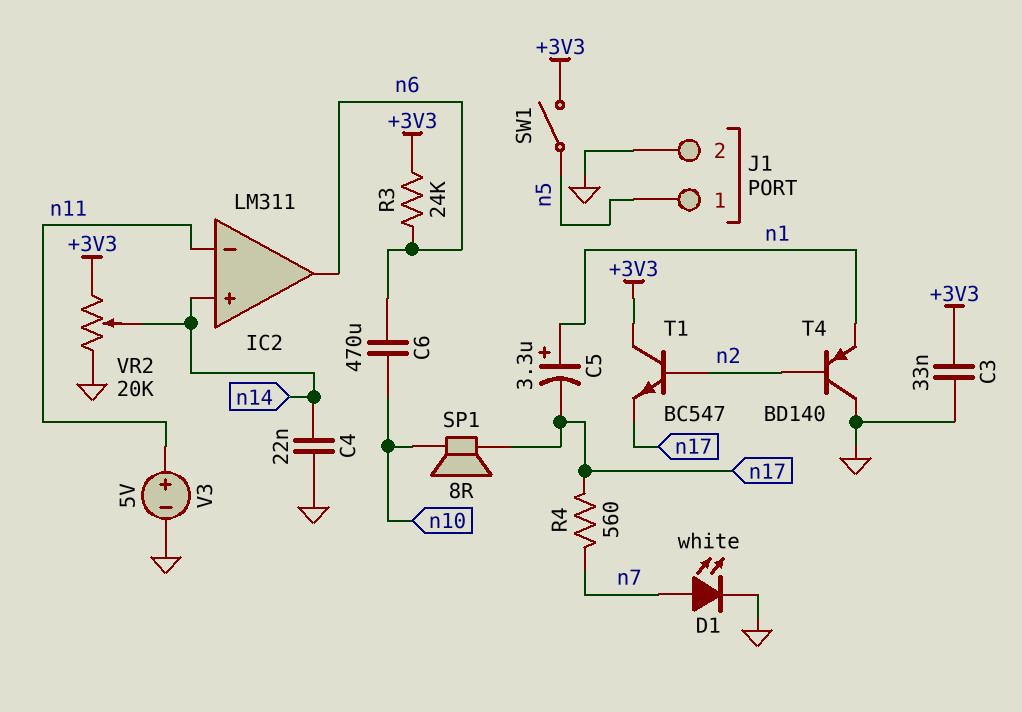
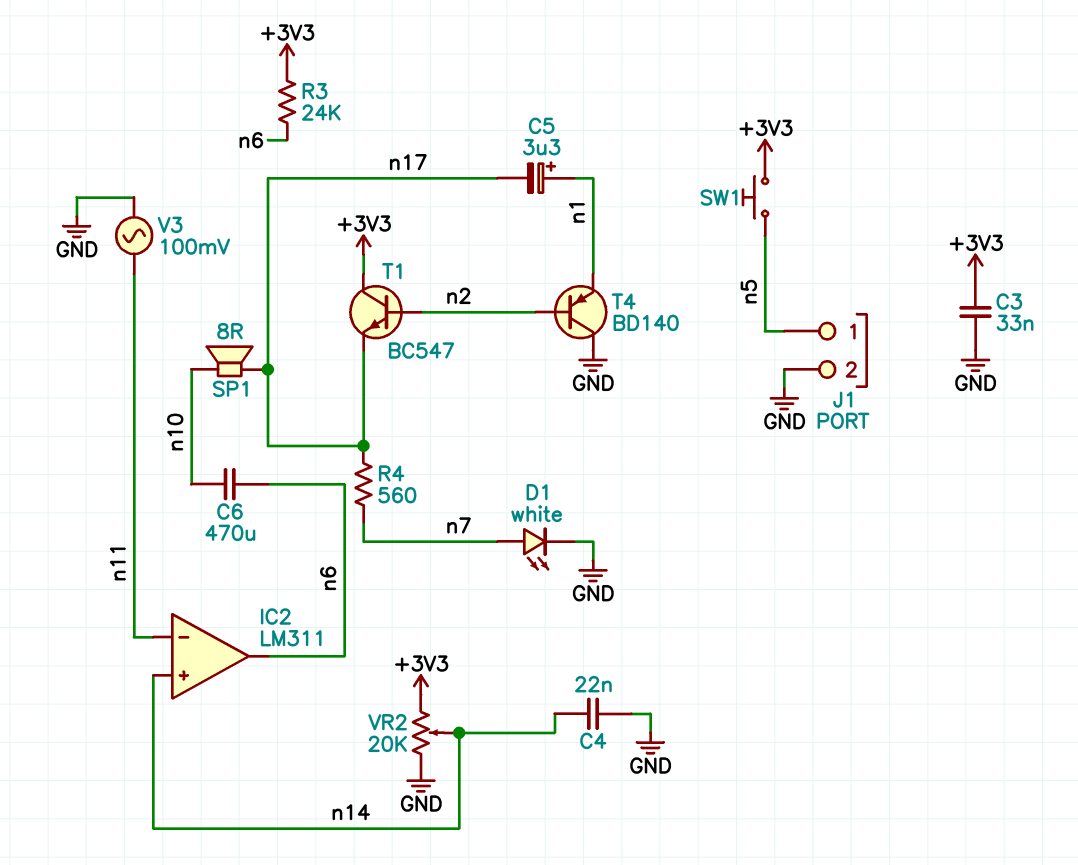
SW1: switch (+3V3, n5) -> button (+3V3, n5)
V3: 5V (plus n11, minus GND) -> AC 100mV (GND, n11)

